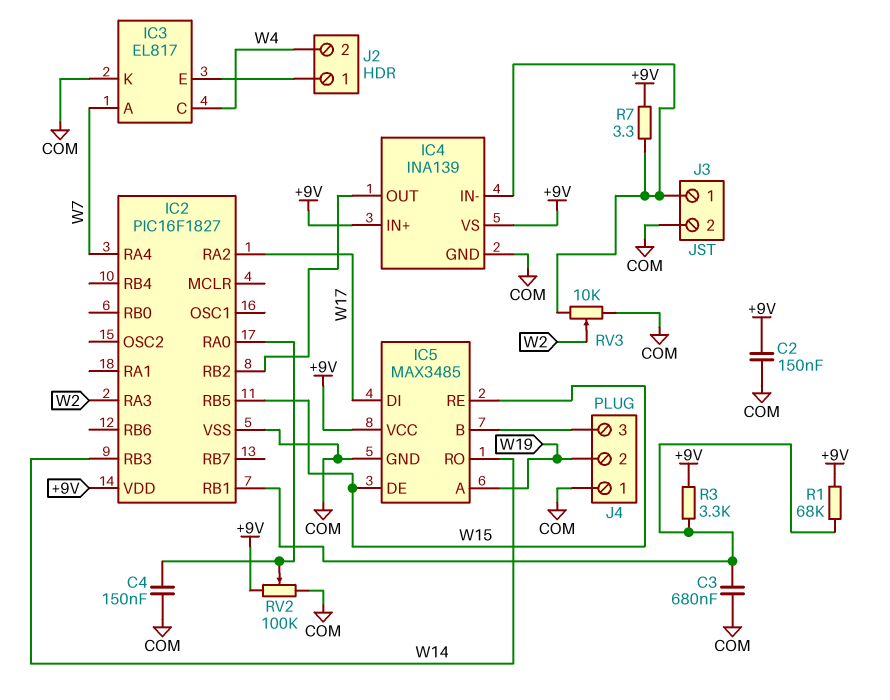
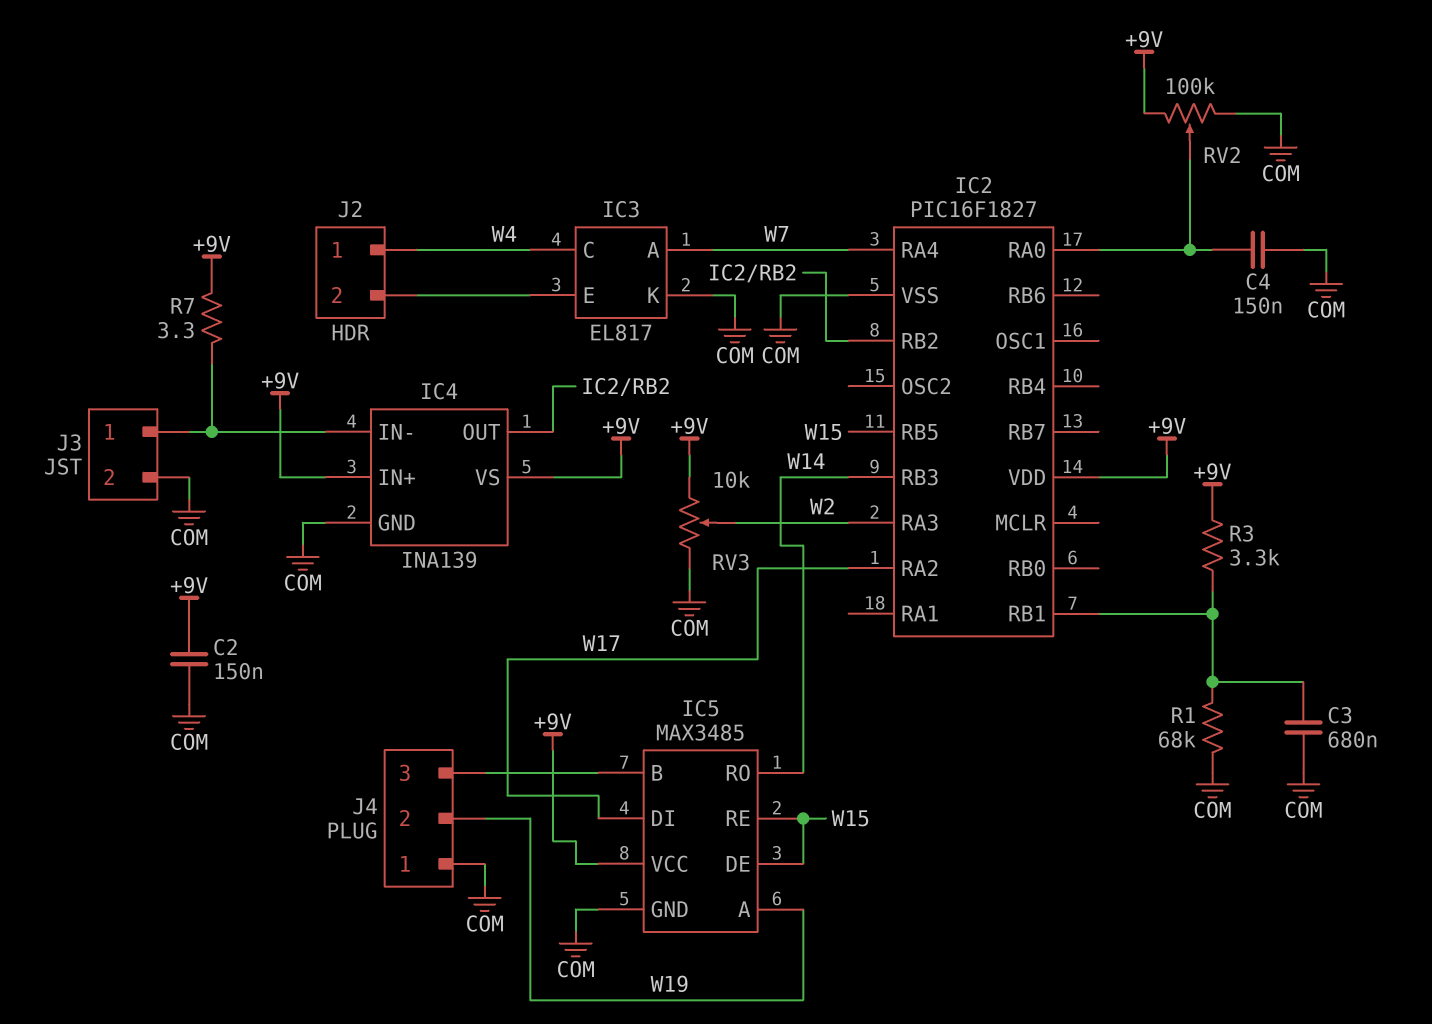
J2 pin 1: IC3/E -> W4
J2 pin 2: W4 -> IC3/E
R1: 68k (+9V, IC2/RB1) -> 68k (COM, IC2/RB1)
RV3: 10k (COM, IC4/IN-, wiper W2) -> 10k (+9V, COM, wiper W2)

